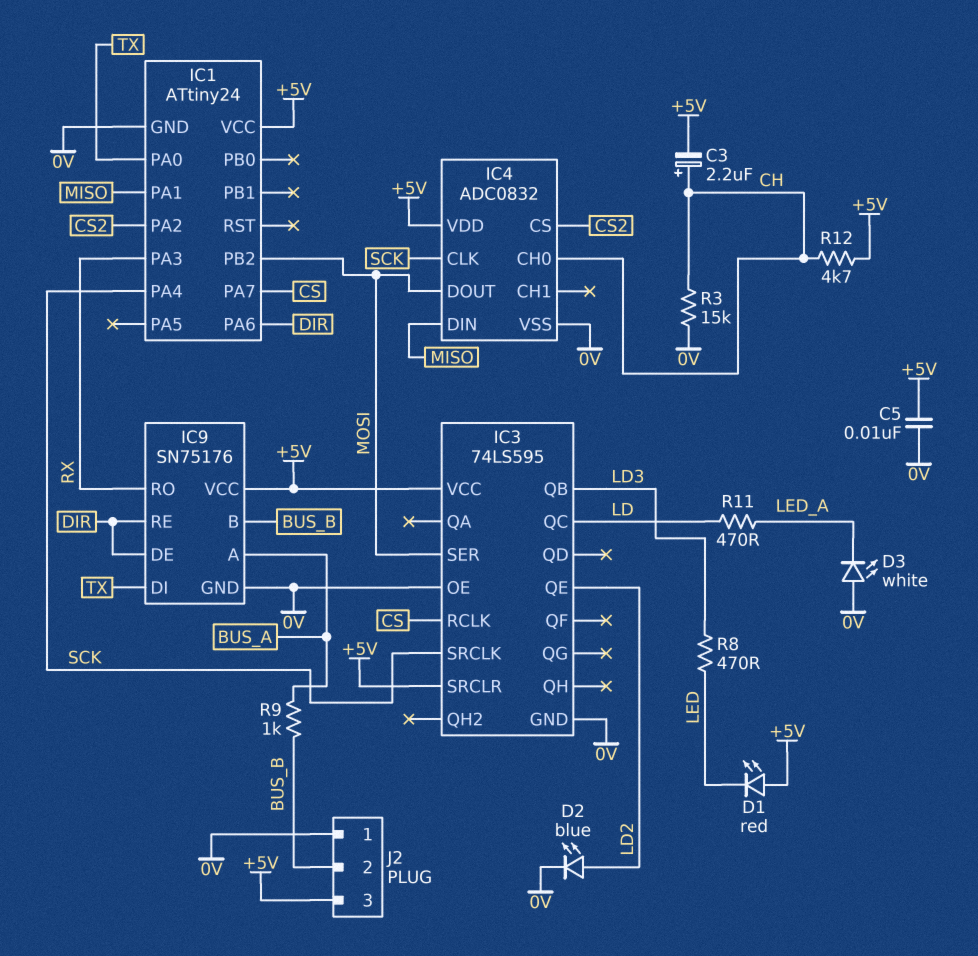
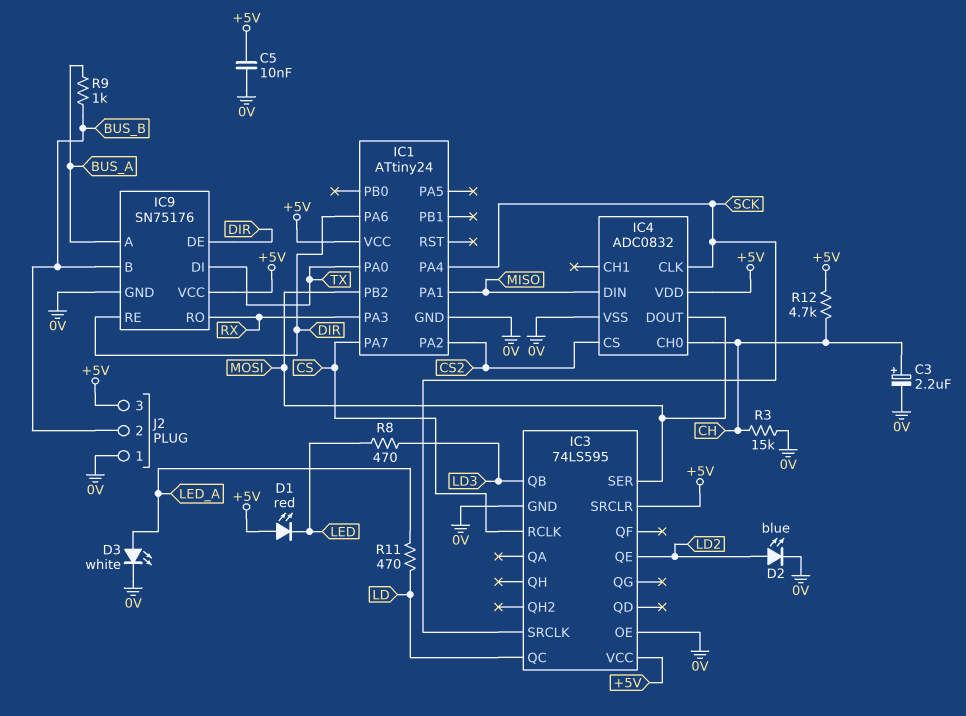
C3: 2.2uF (plus CH, minus +5V) -> 2.2uF (plus CH, minus 0V)
D3: LED white (A 0V, K LED_A) -> LED white (A LED_A, K 0V)

